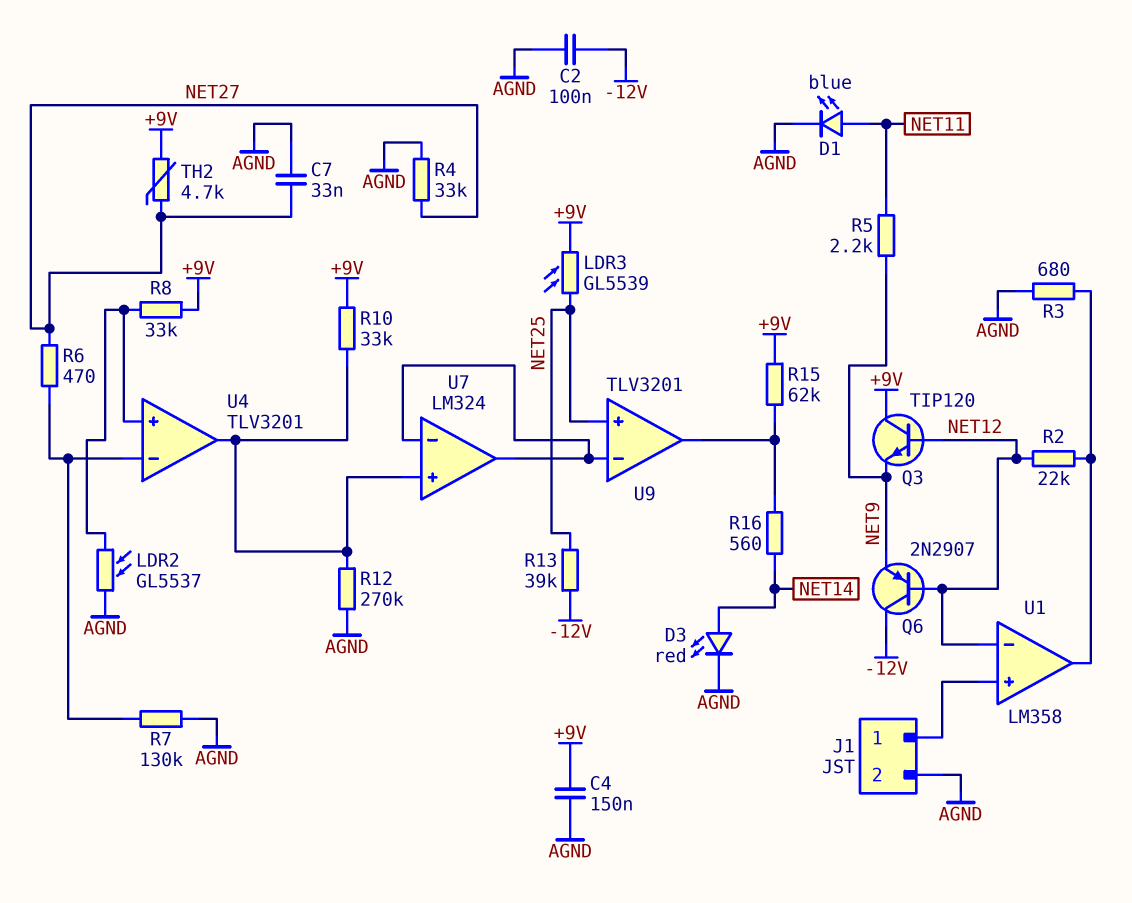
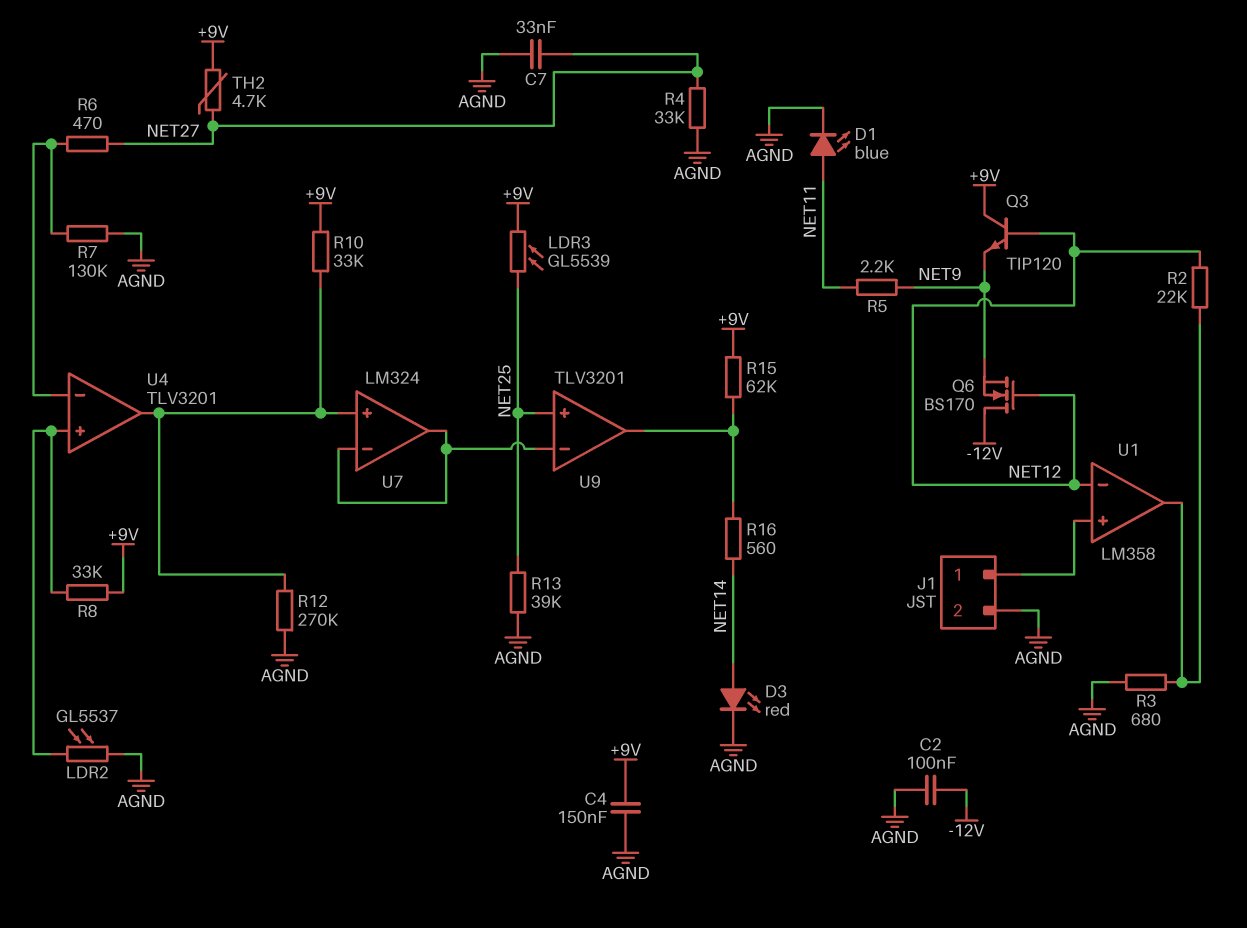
Q6: PNP 2N2907 (B NET12, C -12V, E NET9) -> NMOS BS170 (G NET12, D -12V, S NET9)
R13: 39k (-12V, NET25) -> 39k (AGND, NET25)

